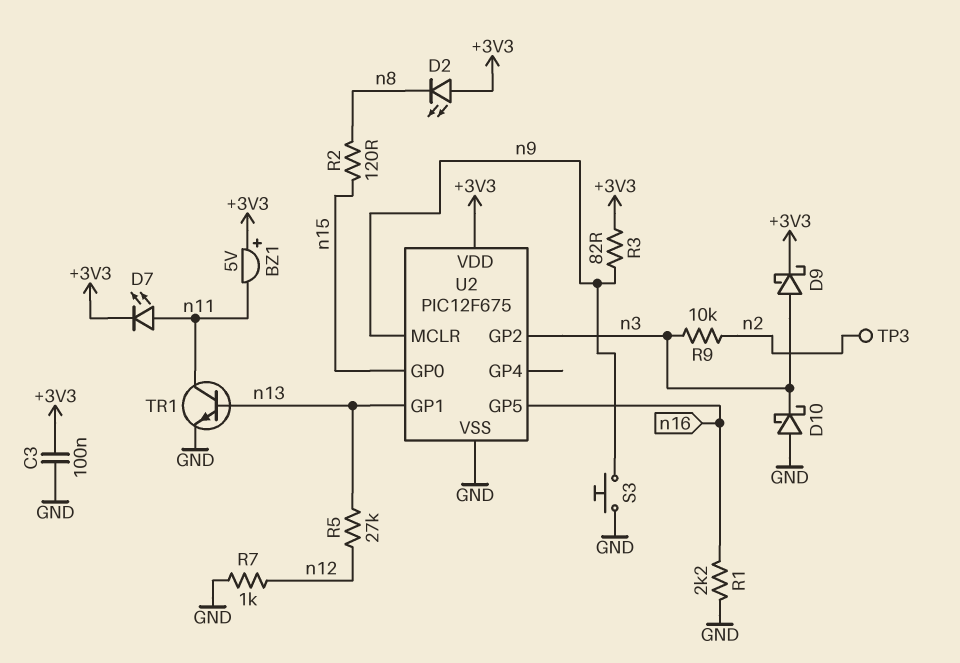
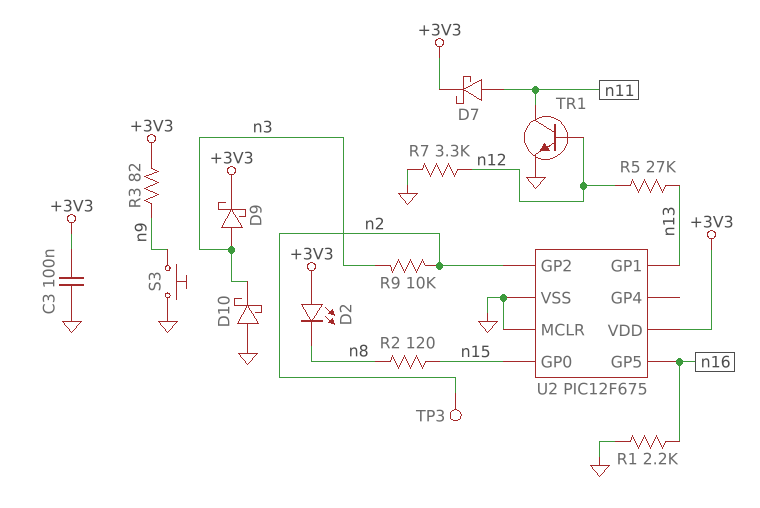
BZ1: buzzer 5V (plus +3V3, minus n11) -> none
D7: LED (A n11, K +3V3) -> schottky (A n11, K +3V3)
R7: 1k (GND, n12) -> 3.3k (GND, n12)
TR1: NPN (B n13, C n11, E GND) -> NPN (B n12, C n11, E GND)
U2 pin GP2: n3 -> n2
U2 pin MCLR: n9 -> GND

